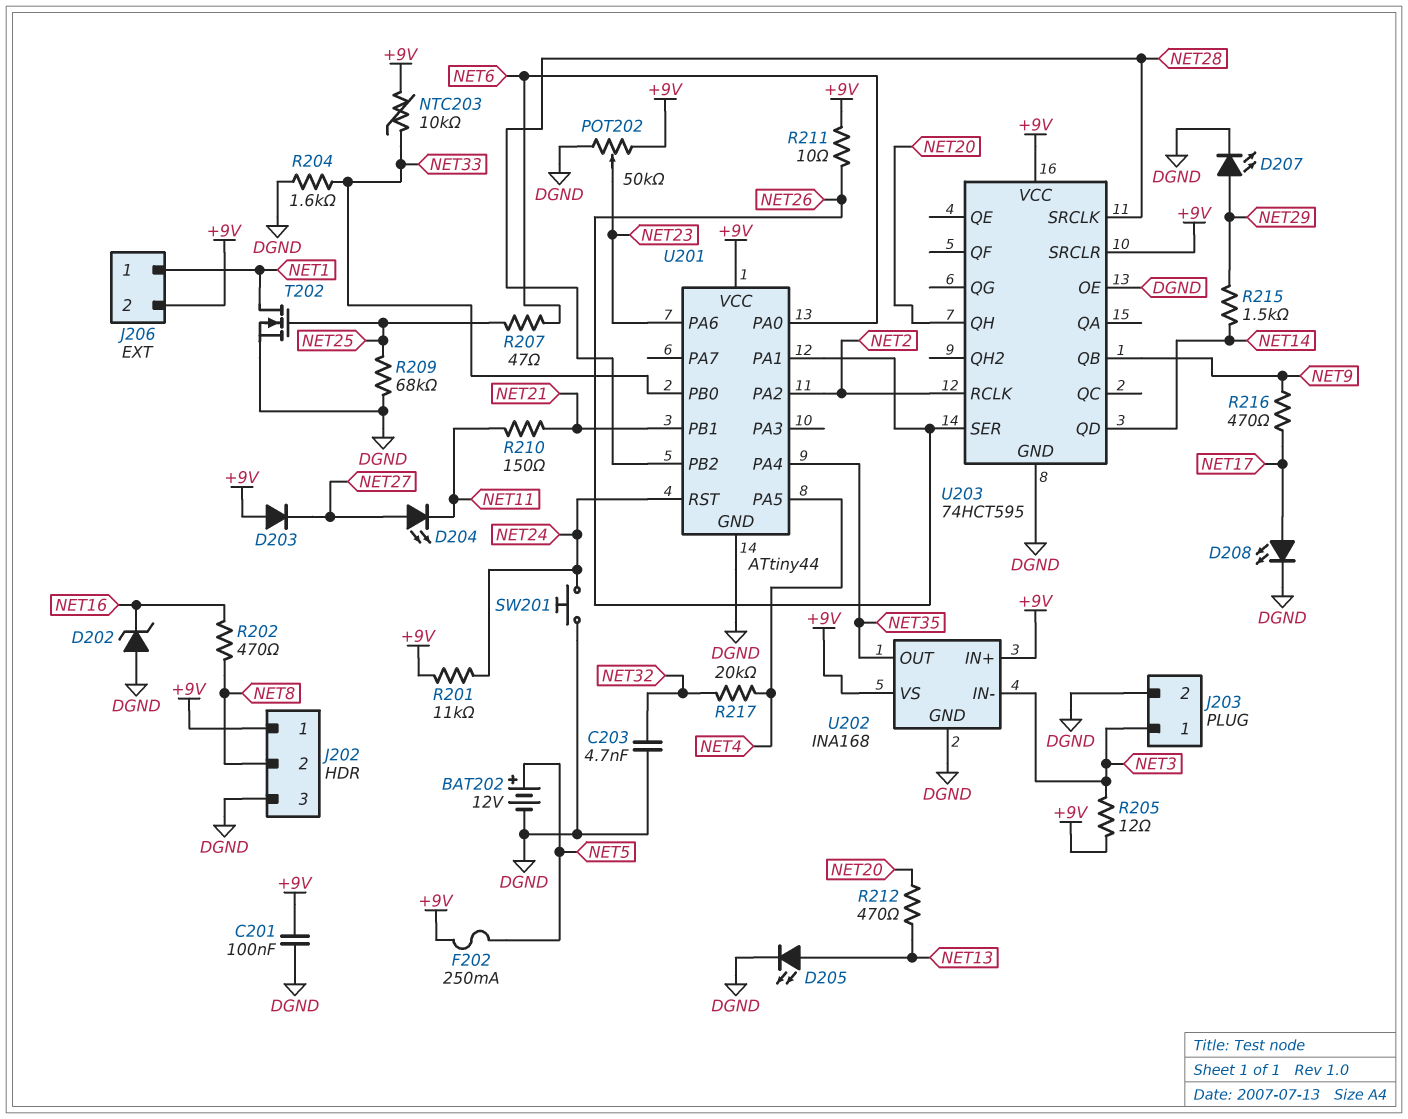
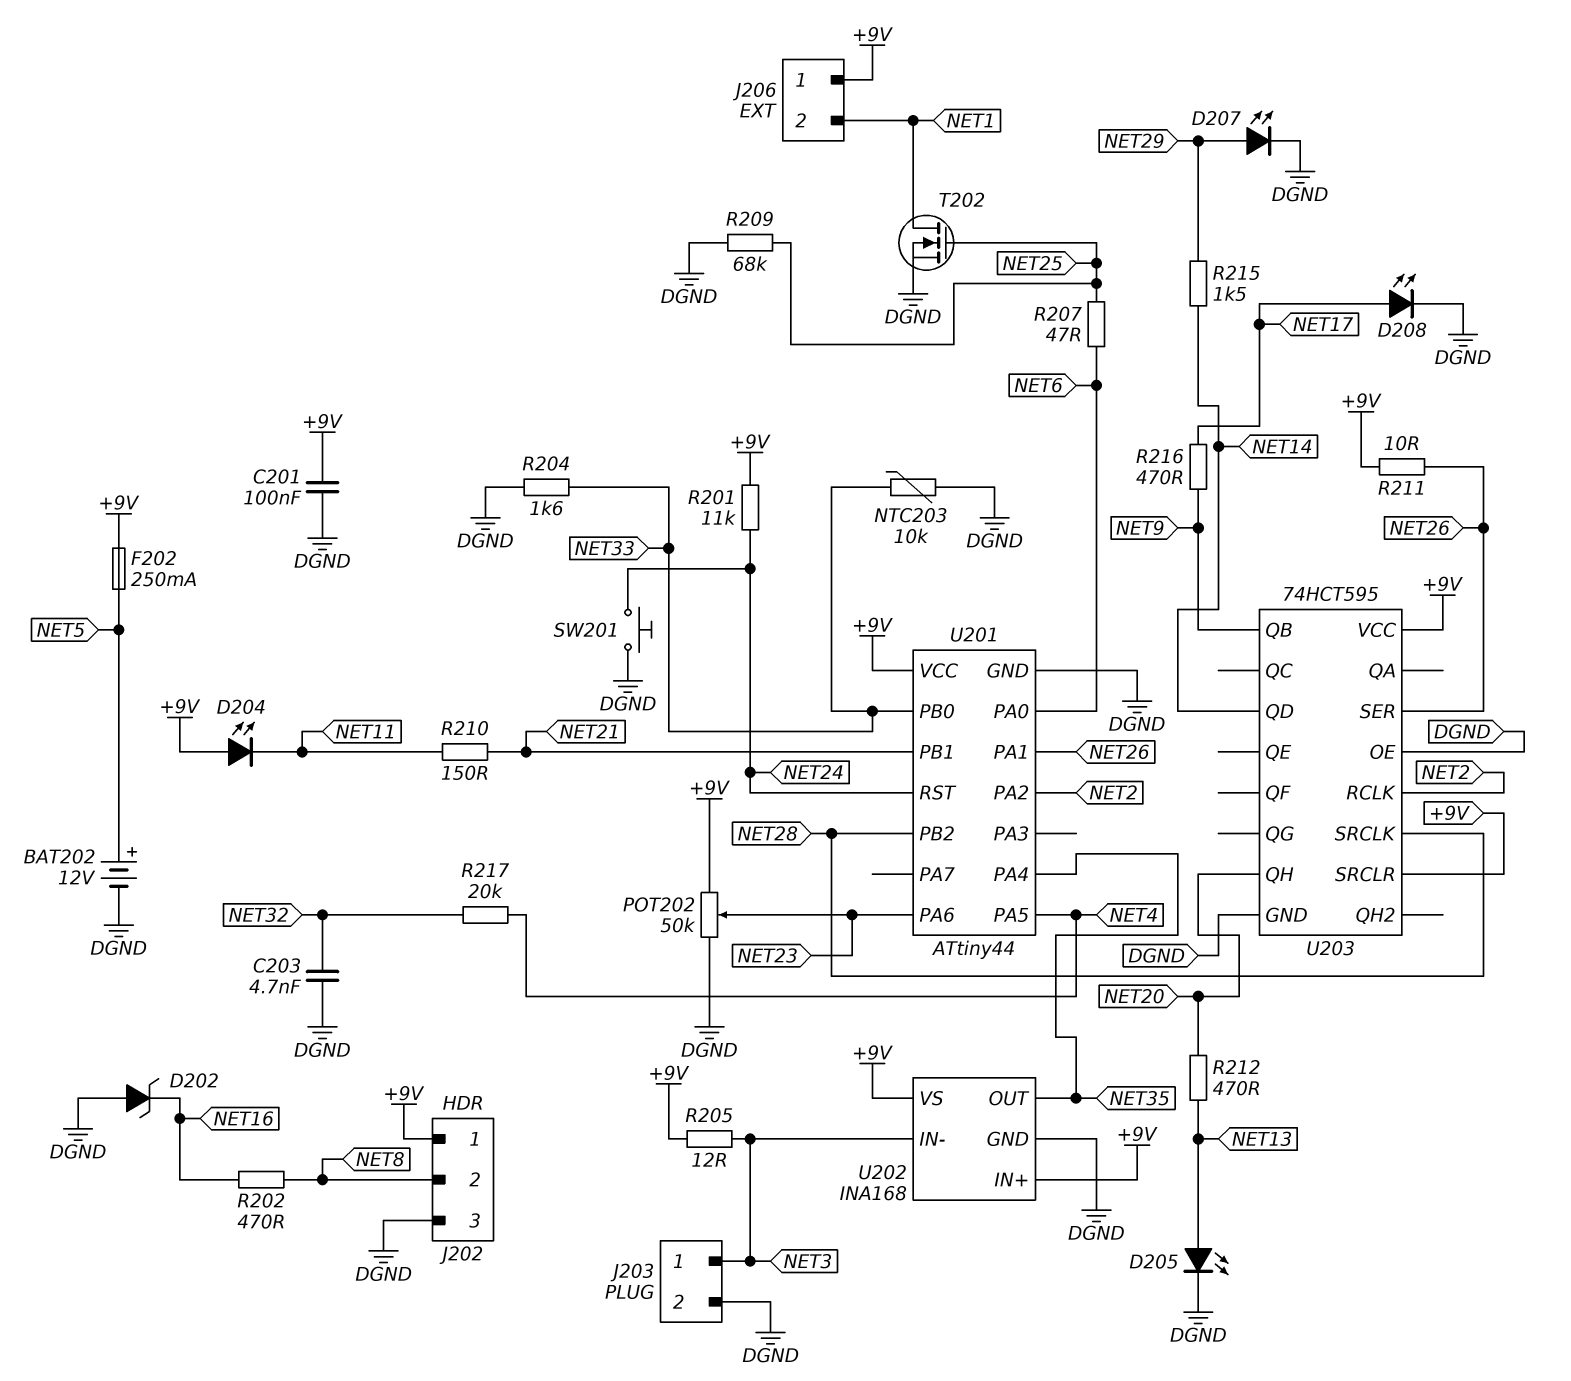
D203: diode (A +9V, K NET27) -> none
D204: LED (A NET27, K NET11) -> LED (A +9V, K NET11)
J206 pin 1: NET1 -> +9V
J206 pin 2: +9V -> NET1
NTC203: 10k (+9V, NET33) -> 10k (DGND, NET33)

